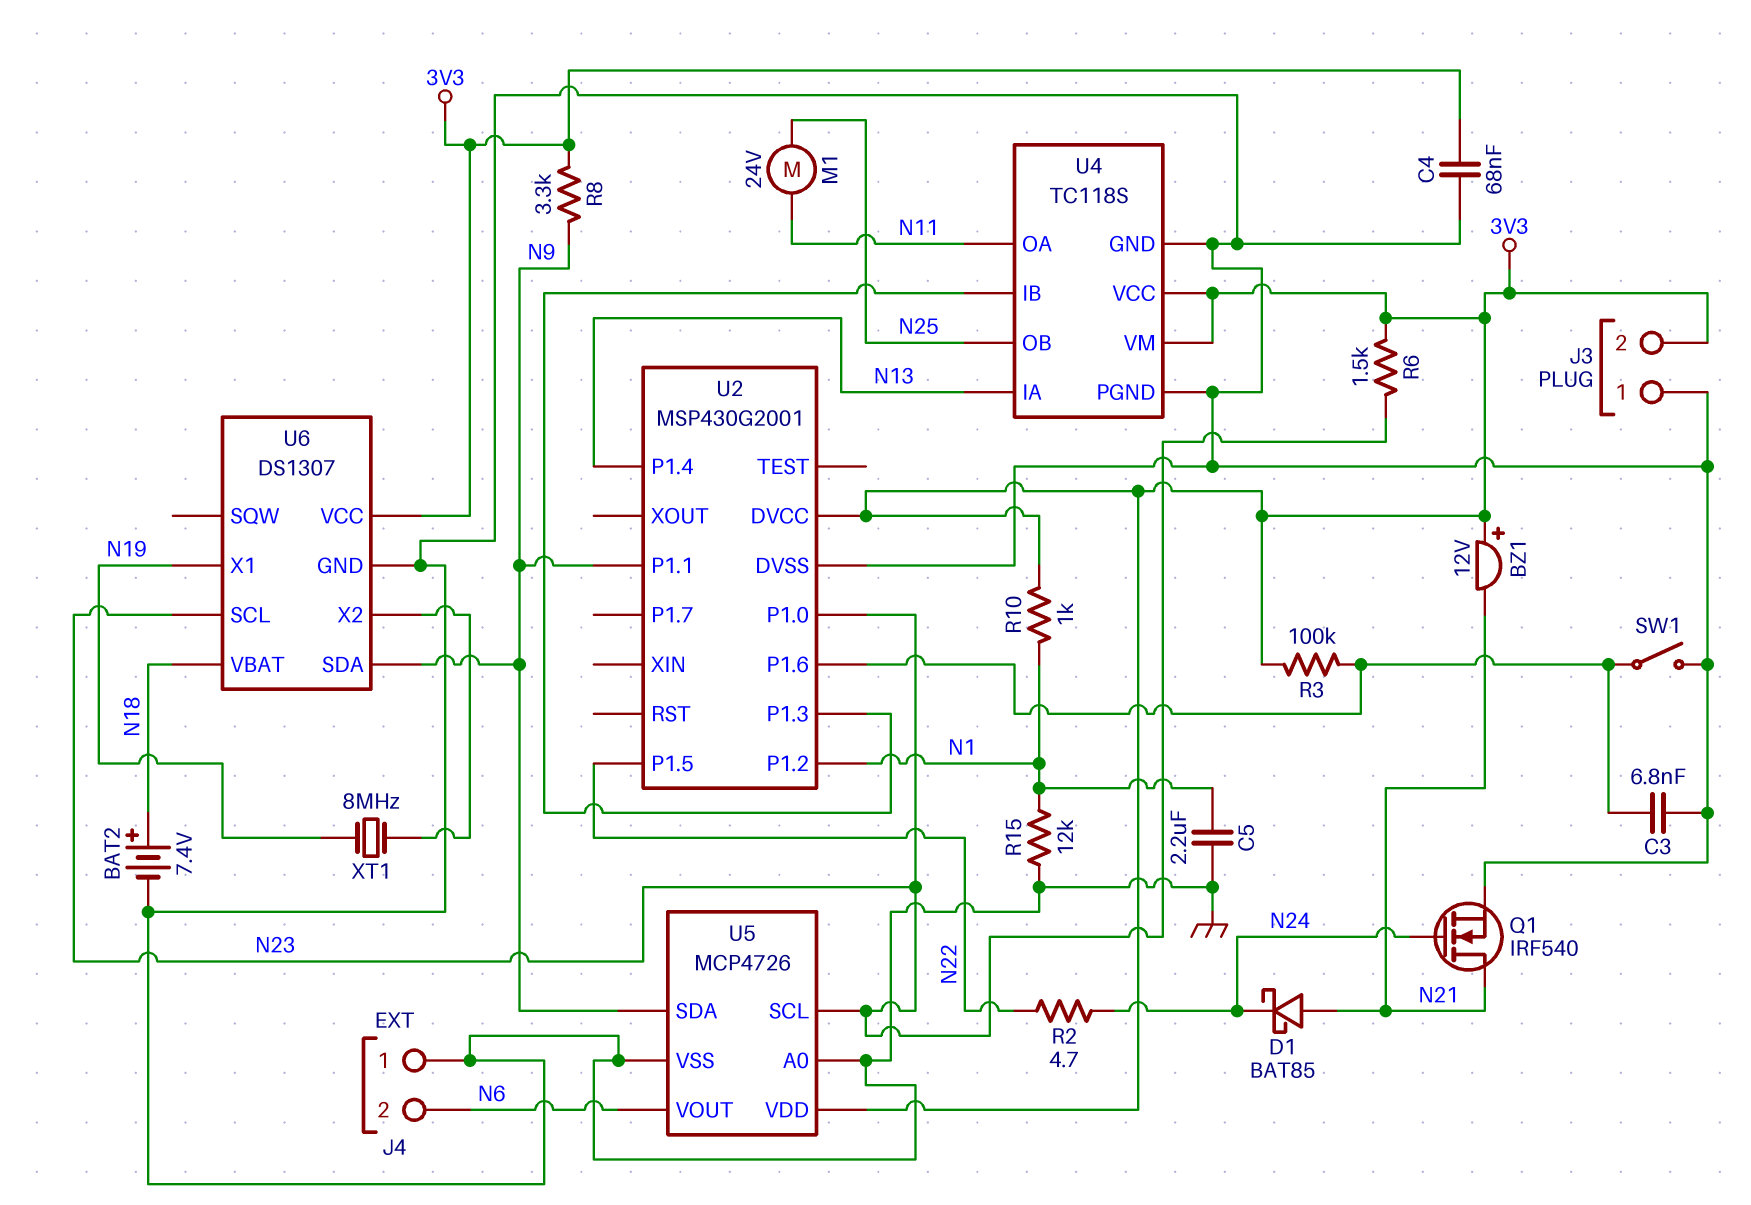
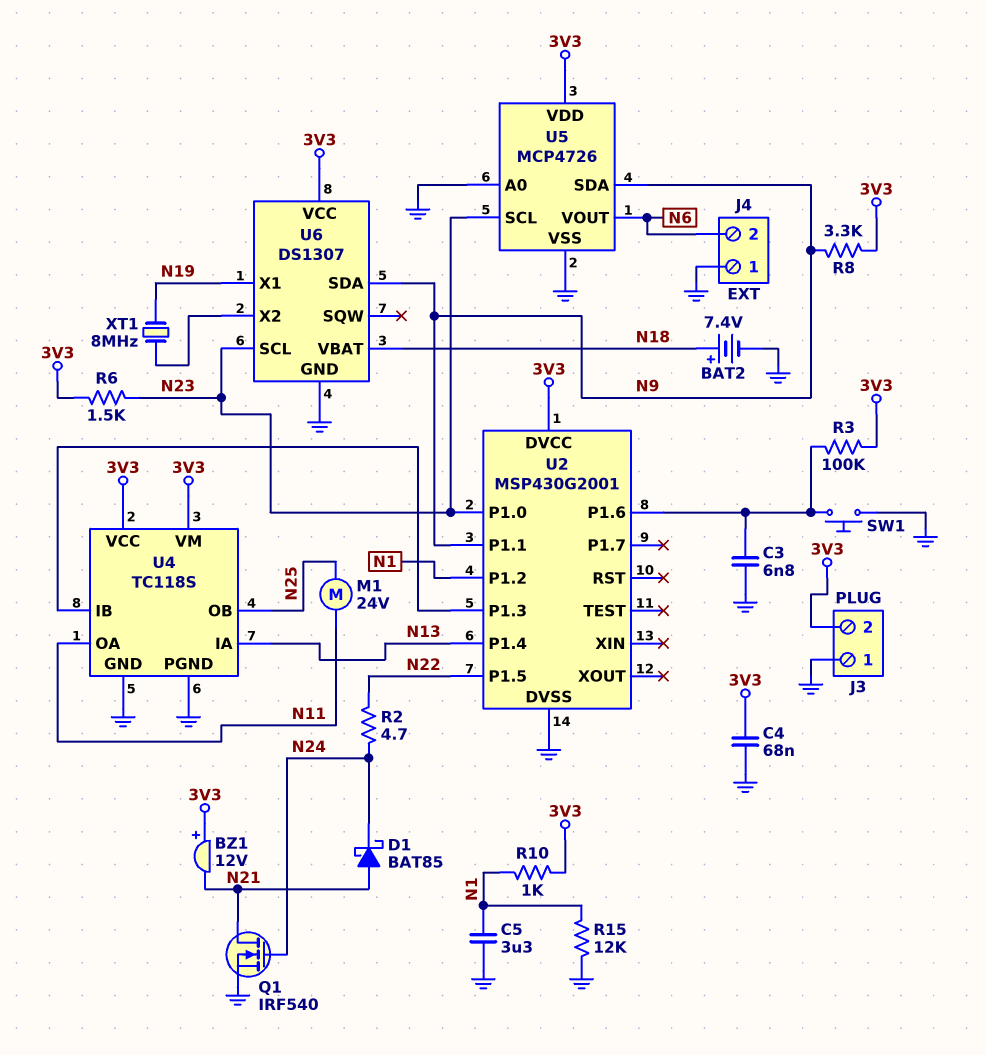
C5: 2.2uF (GND, N1) -> 3.3uF (GND, N1)
SW1: switch (GND, U2/P1.6) -> button (GND, U2/P1.6)

